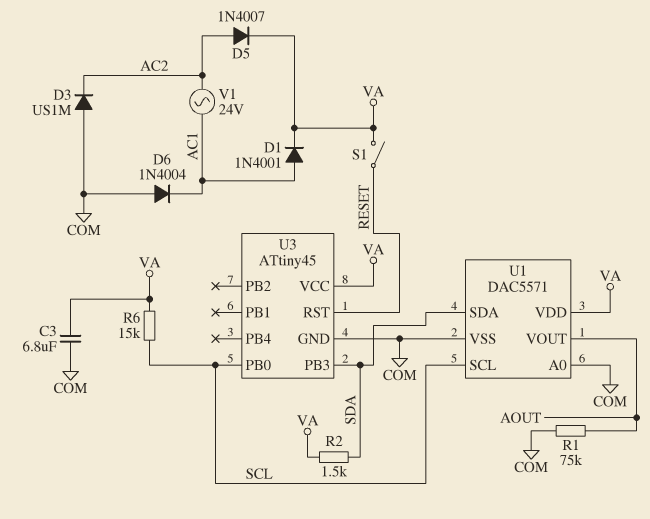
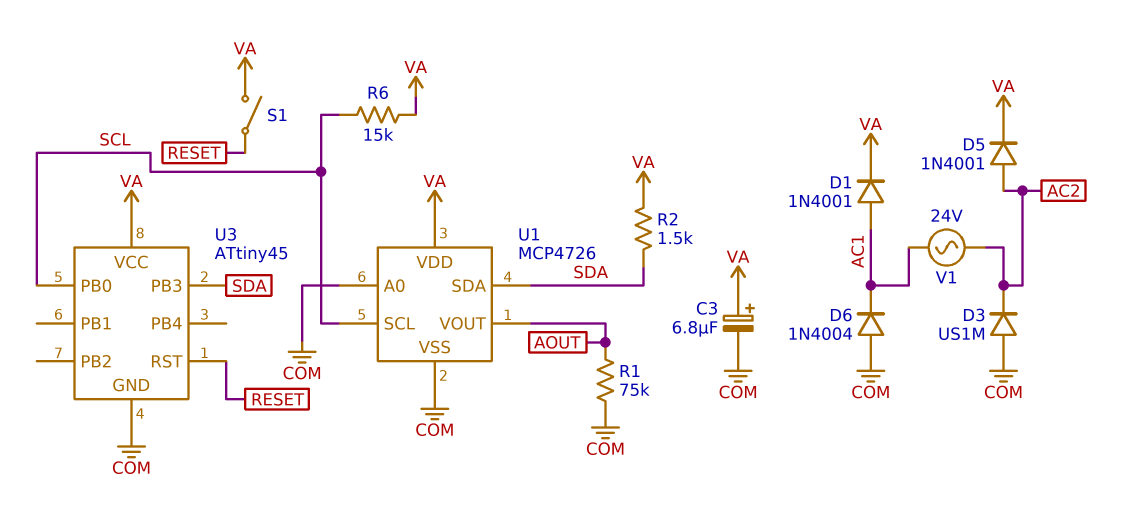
C3: 6.8uF (COM, VA) -> 6.8uF (plus VA, minus COM)
D5: diode 1N4007 (A AC2, K VA) -> diode 1N4001 (A AC2, K VA)
U1: DAC5571 -> MCP4726

